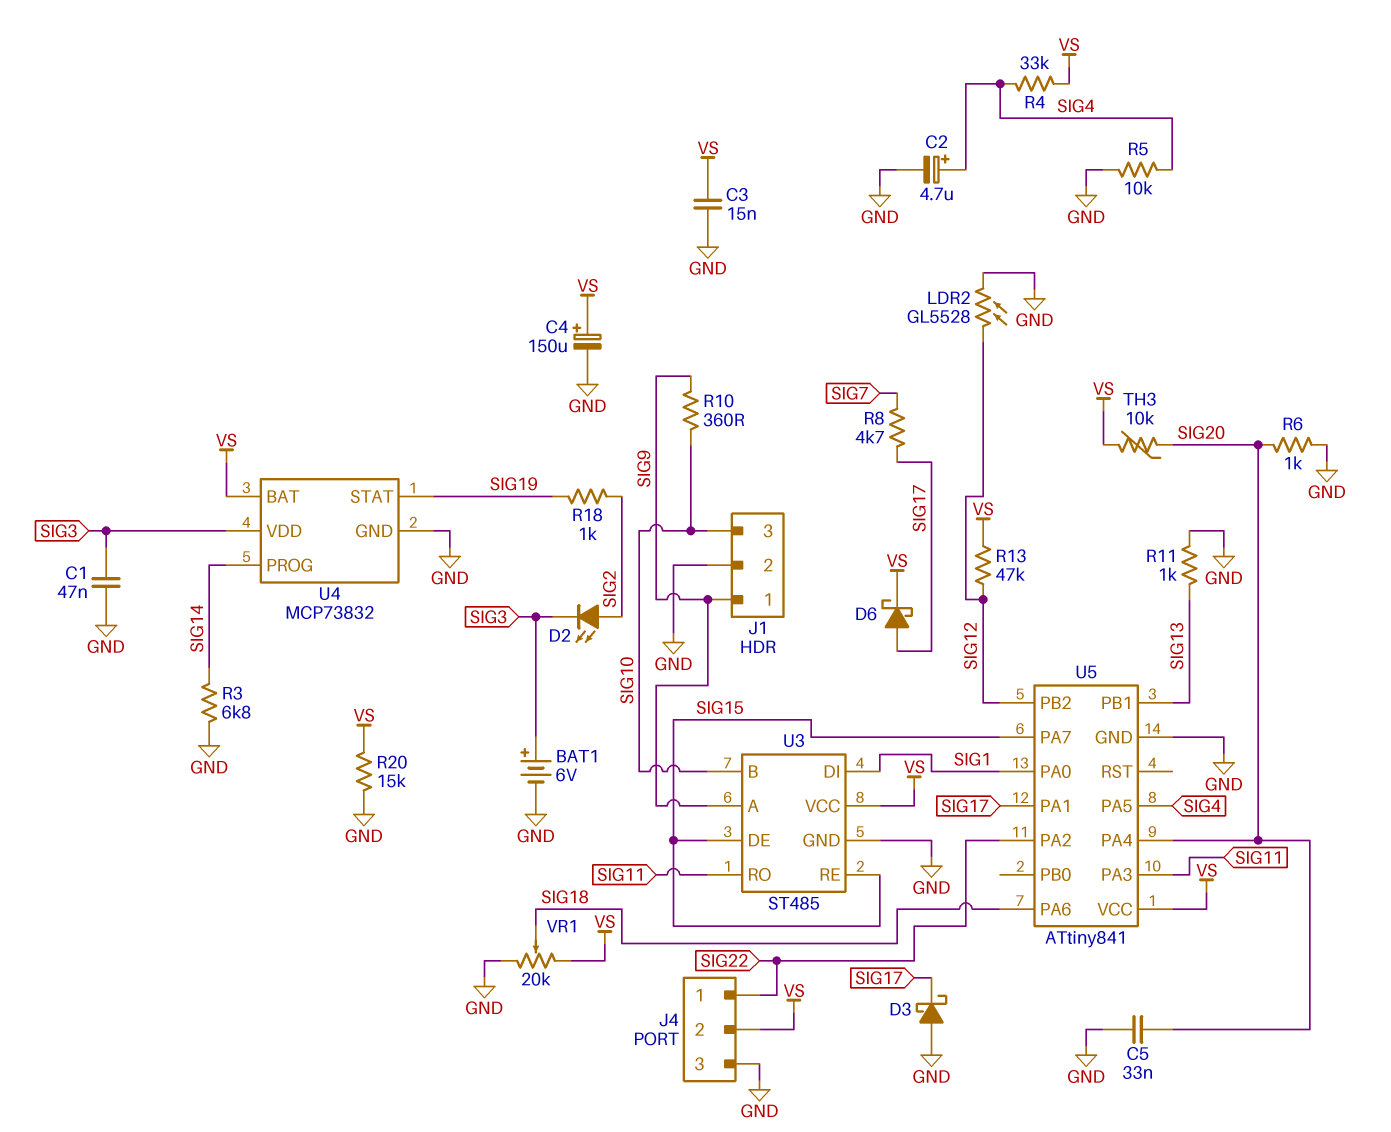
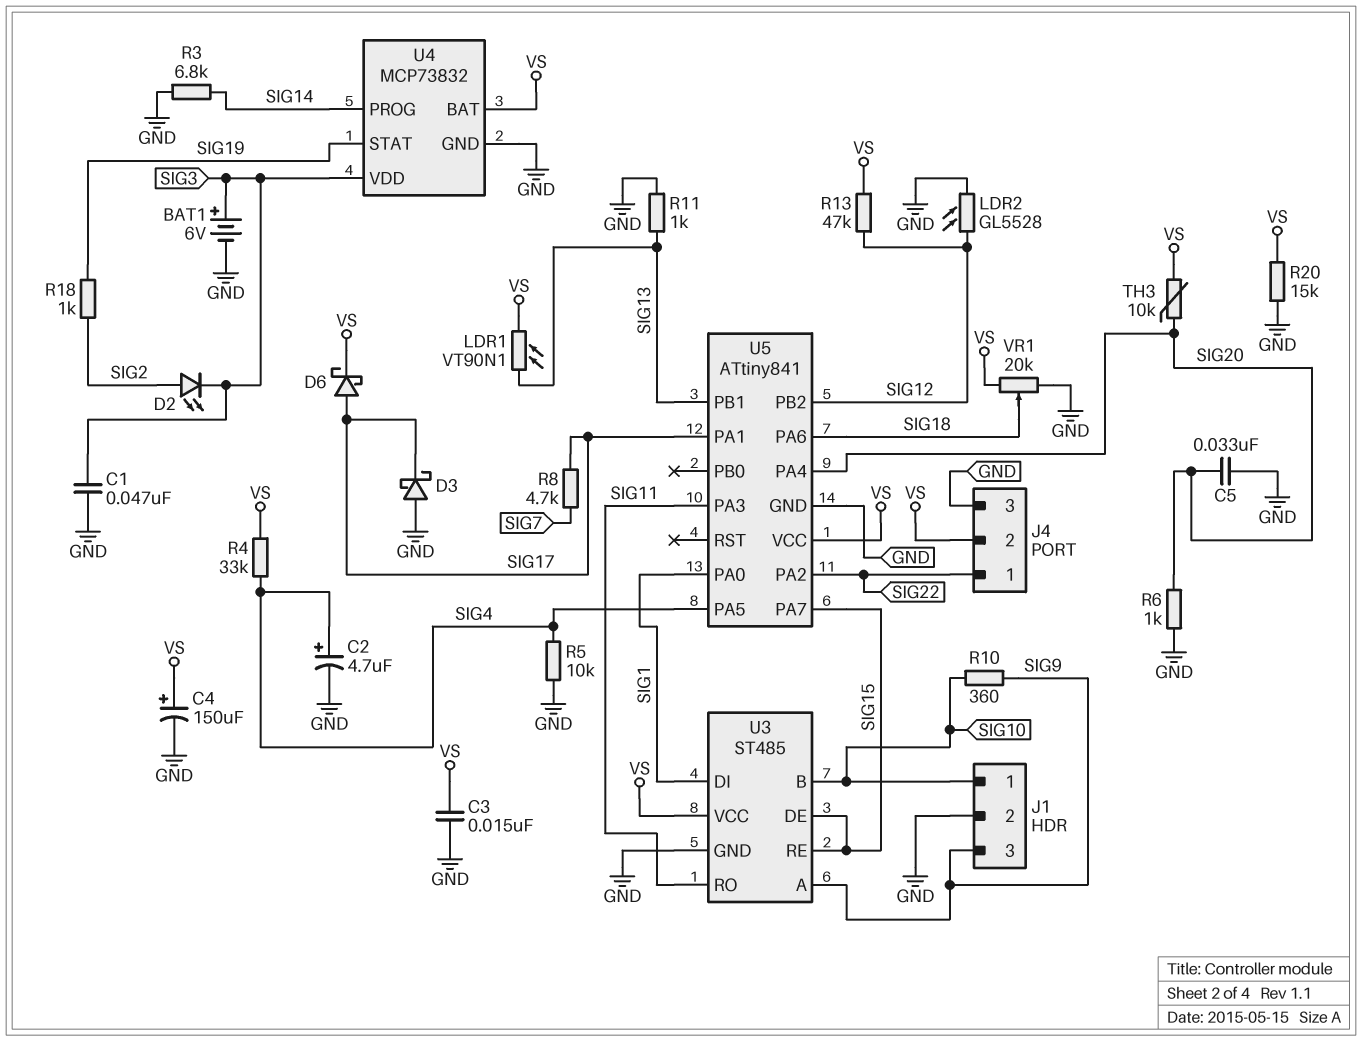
J1 pin 1: SIG9 -> SIG10
J1 pin 3: SIG10 -> SIG9
LDR1: none -> VT90N1 (SIG13, VS)

